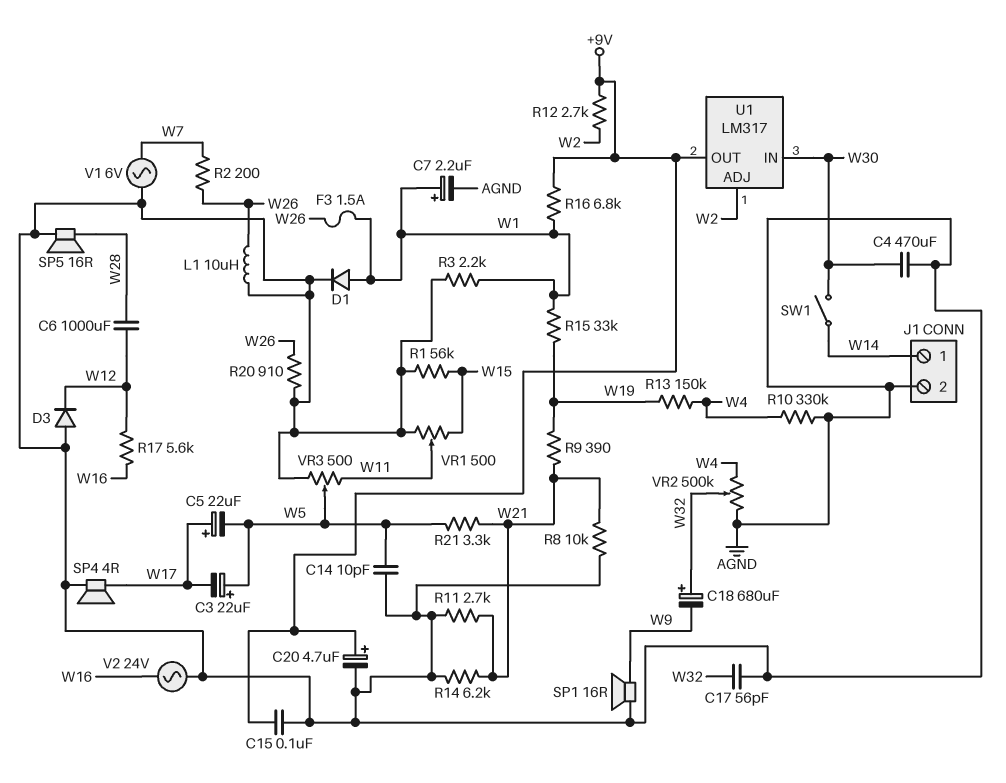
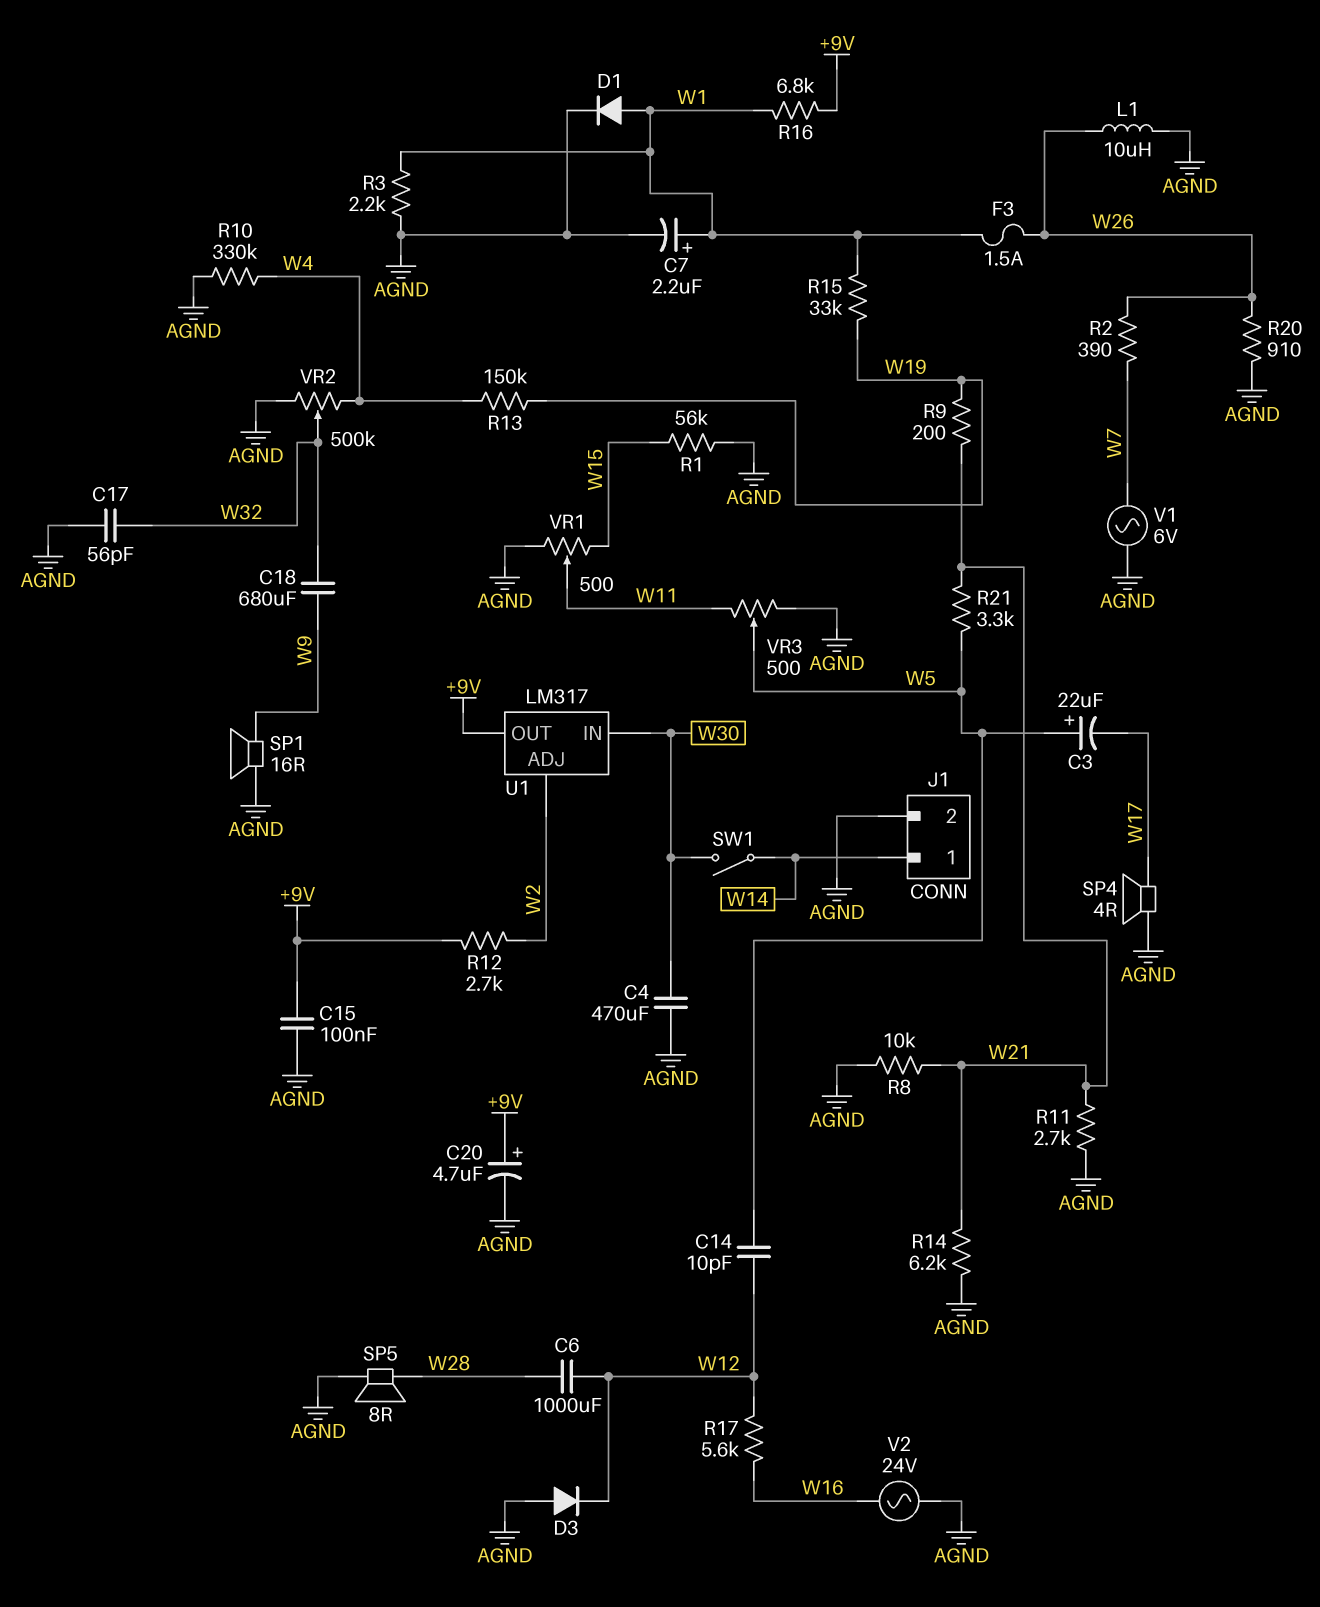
C5: 22uF (plus W17, minus W5) -> none
C14: 10pF (AGND, W5) -> 10pF (W5, W12)
C18: 680uF (plus W32, minus W9) -> 680uF (W9, W32)
R2: 200 (W7, W26) -> 390 (W7, W26)
R9: 390 (W19, W21) -> 200 (W19, W21)
SP5: speaker 16R (AGND, W28) -> speaker 8R (AGND, W28)

